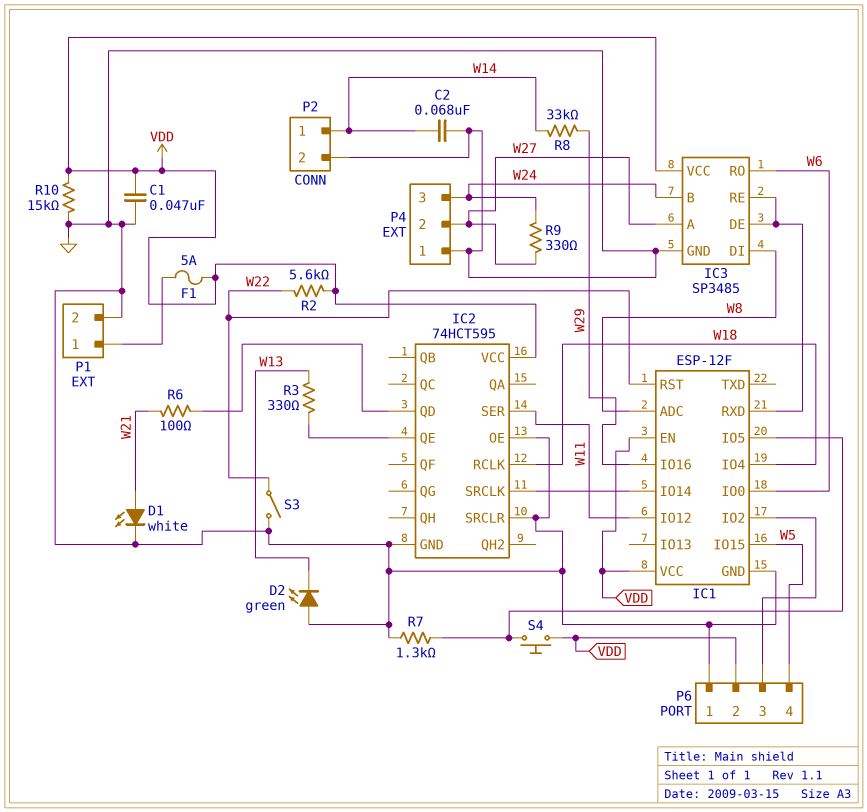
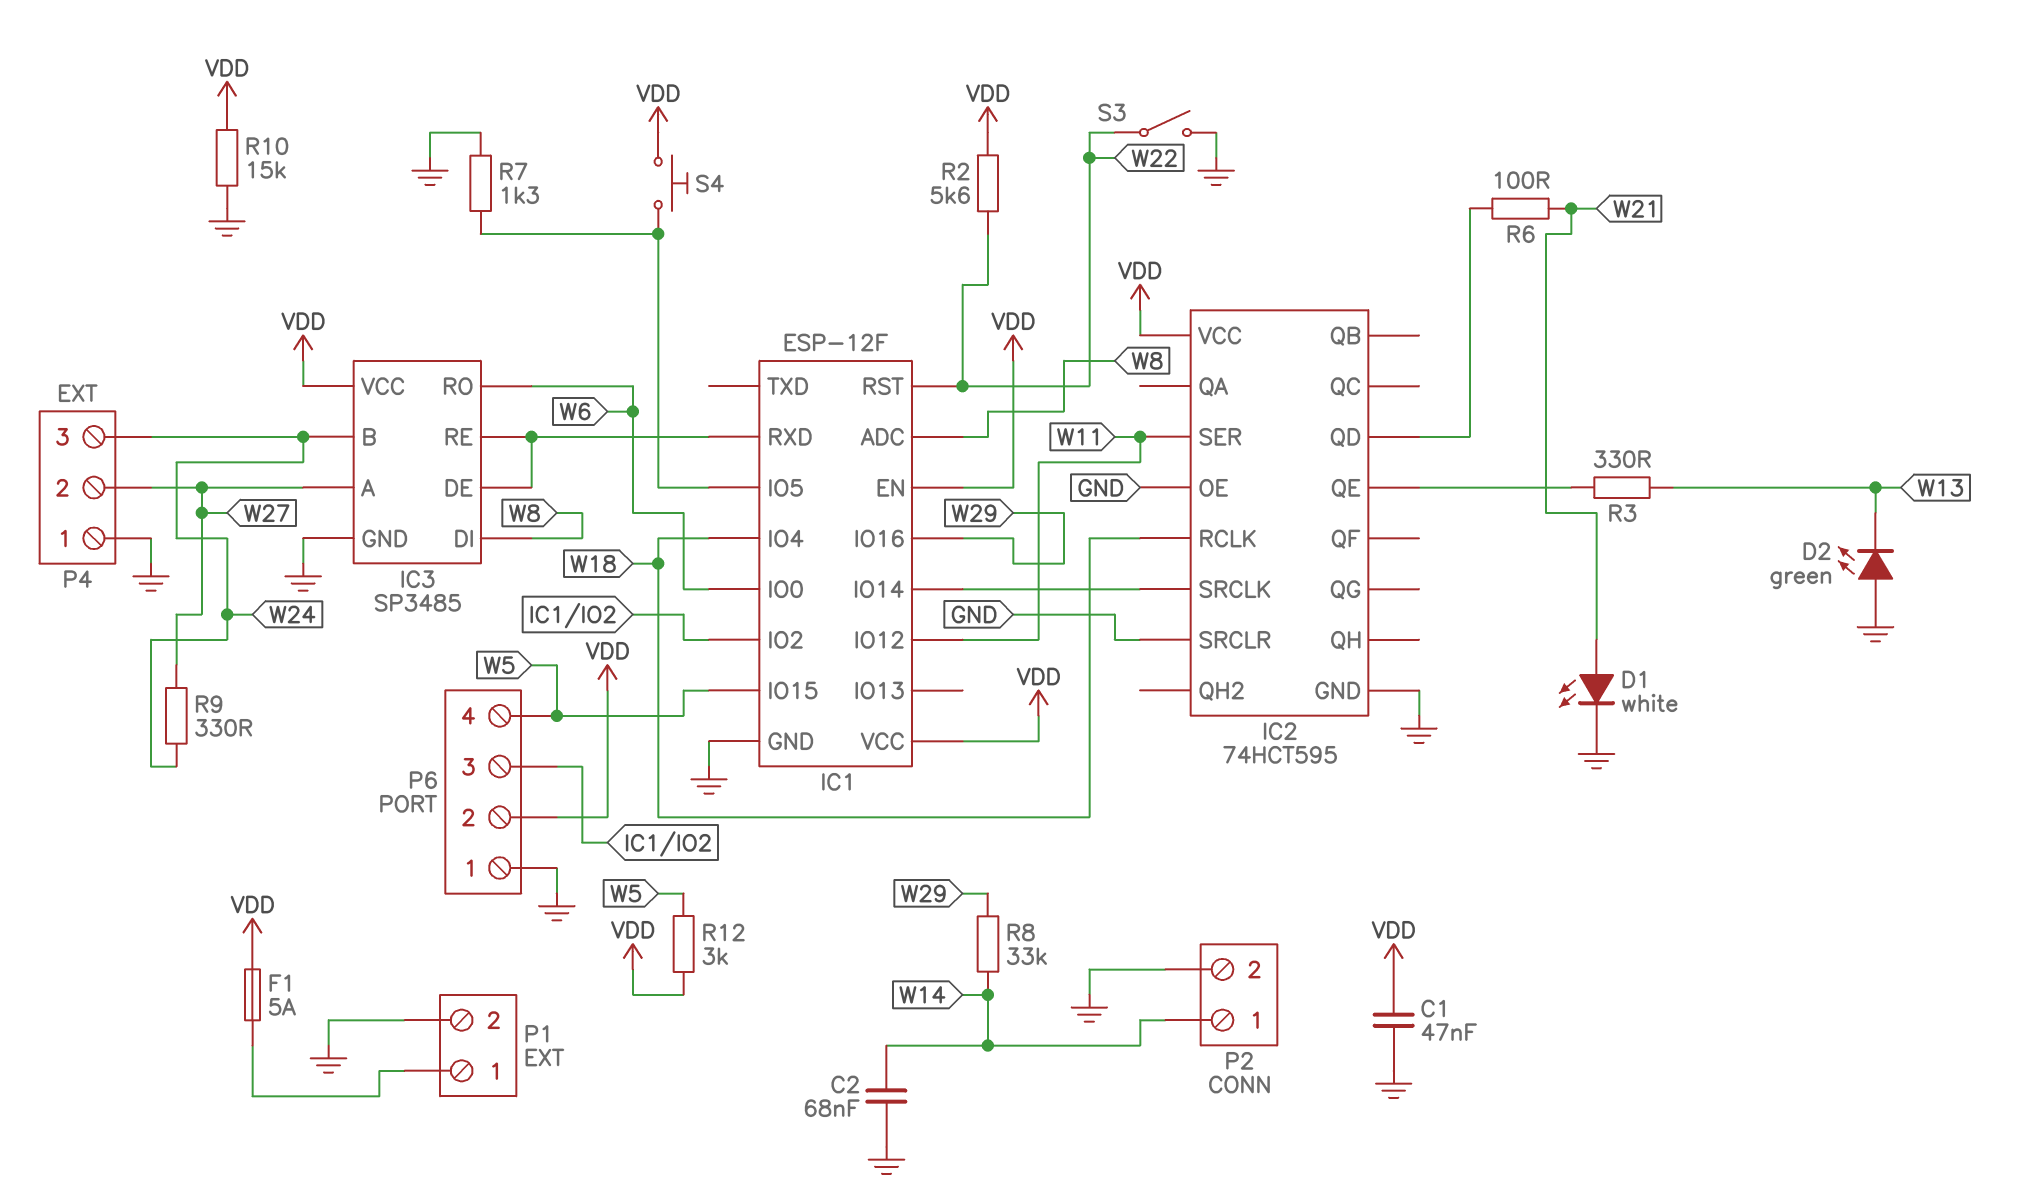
R12: none -> 3k (VDD, W5)

